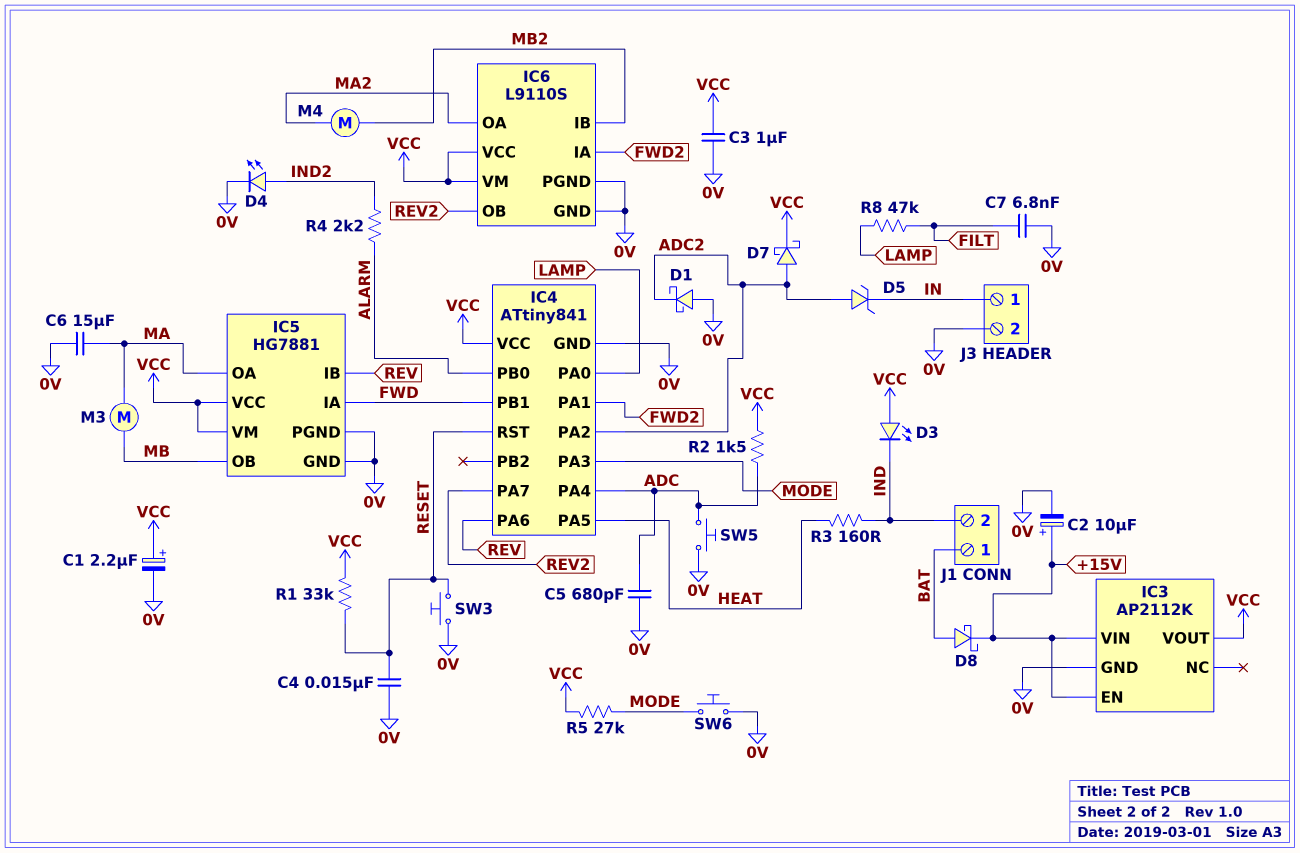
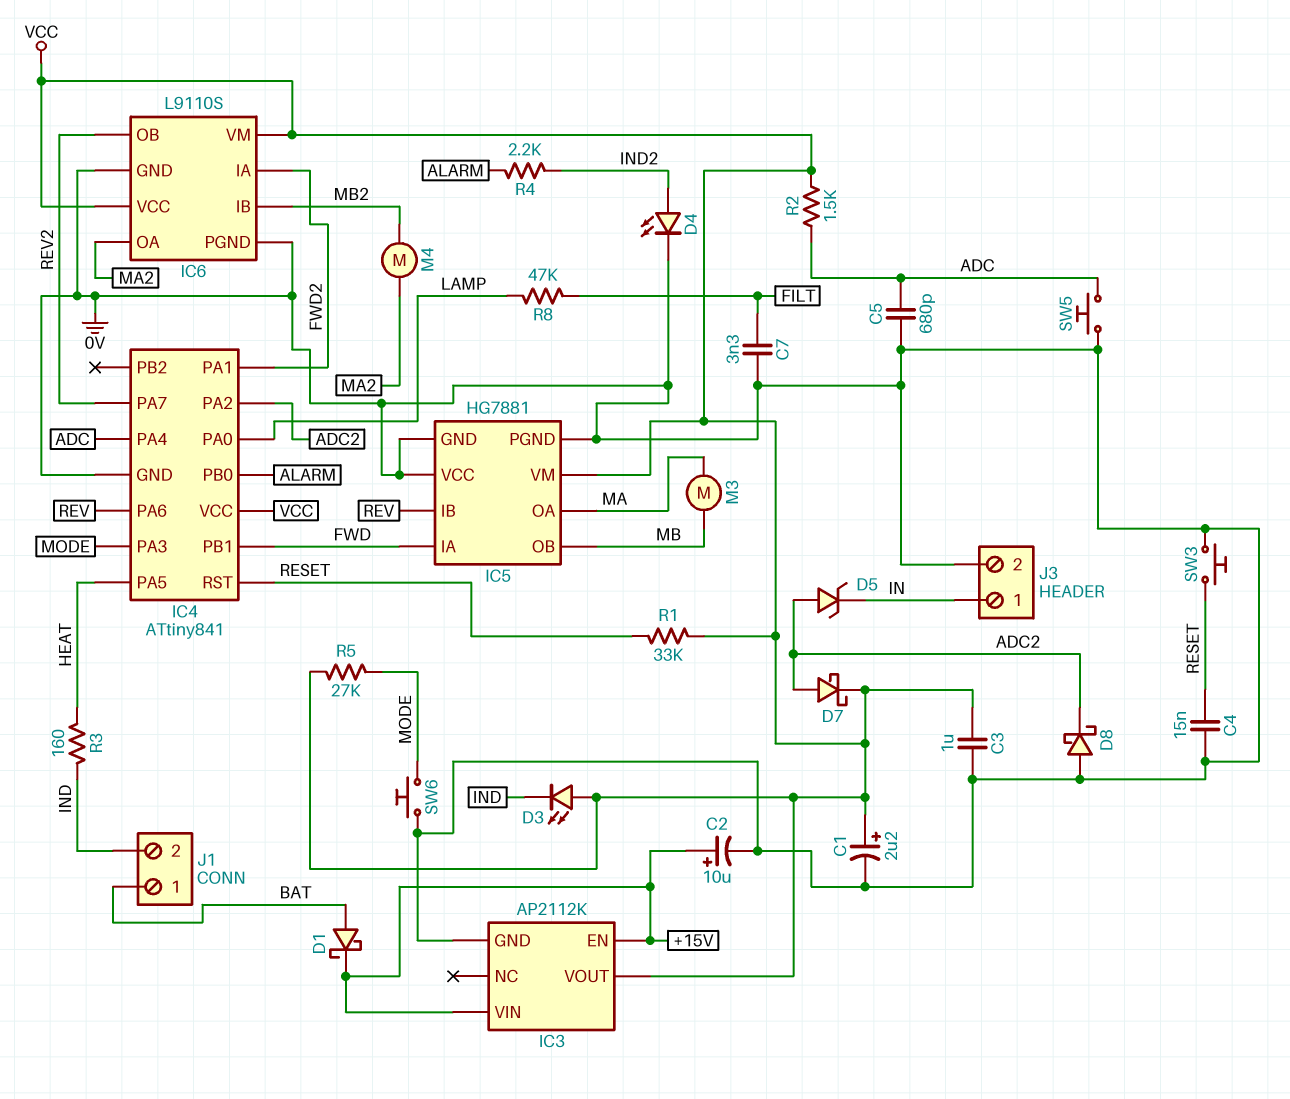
C6: 15uF (0V, MA) -> none
C7: 6.8nF (0V, FILT) -> 3.3nF (0V, FILT)
D1: schottky (A 0V, K ADC2) -> schottky (A BAT, K +15V)
D8: schottky (A BAT, K +15V) -> schottky (A 0V, K ADC2)
IC5 pin VCC: VCC -> 0V

